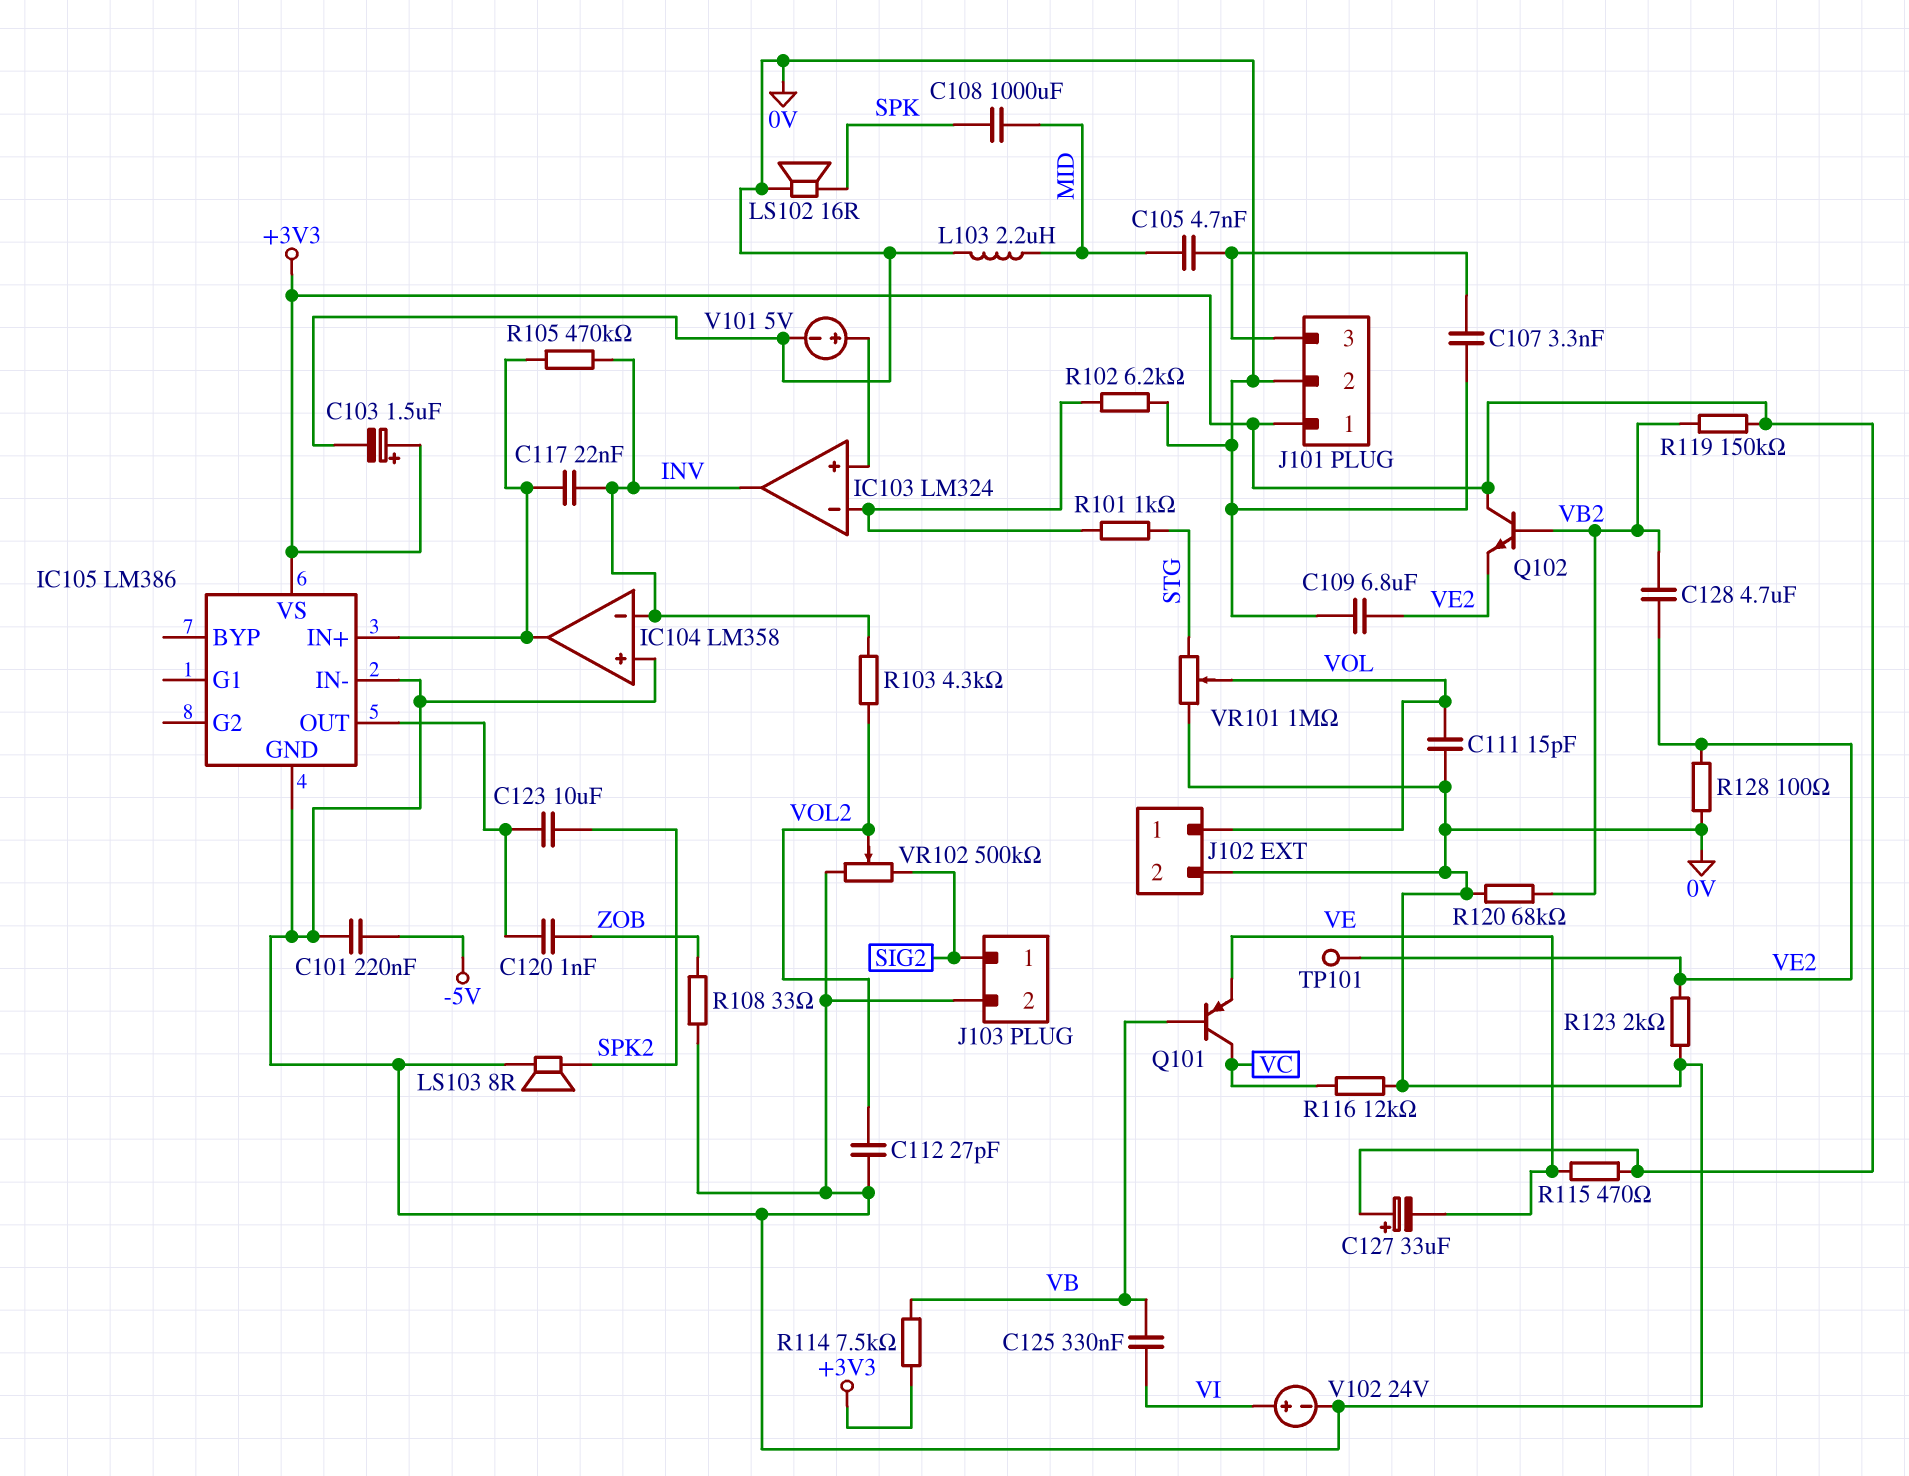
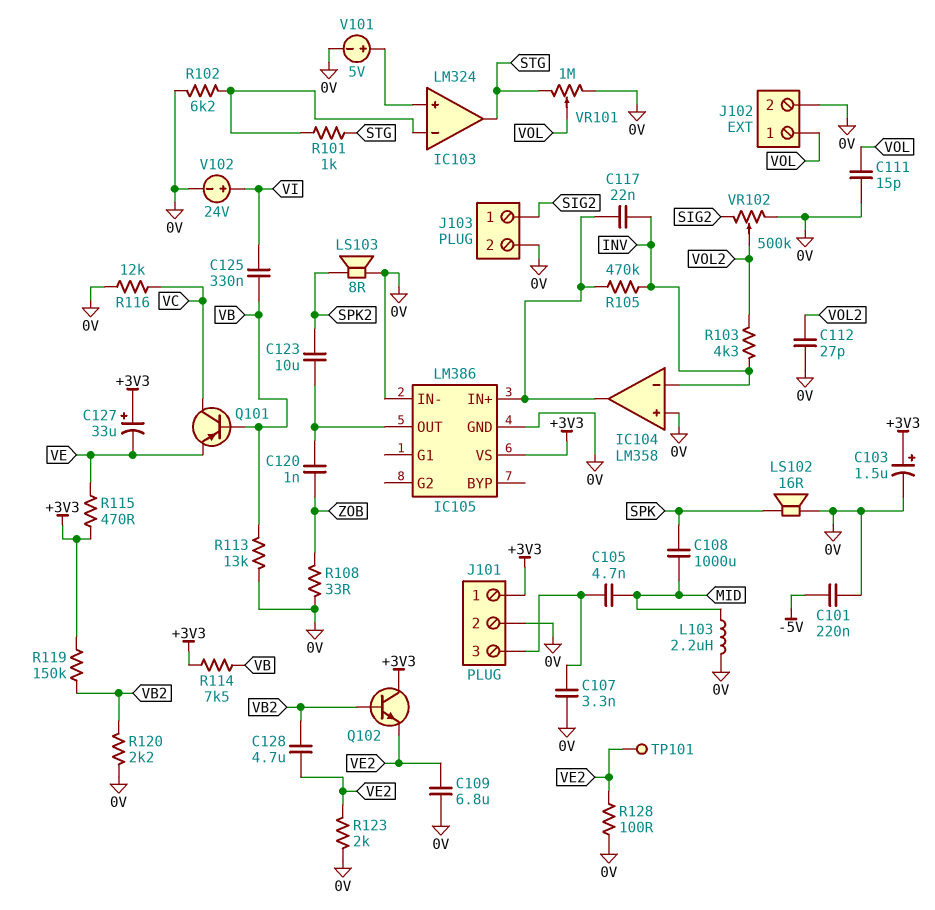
IC103 pin out: INV -> STG
R113: none -> 13k (0V, VB)
R120: 68k (0V, VB2) -> 2.2k (0V, VB2)

